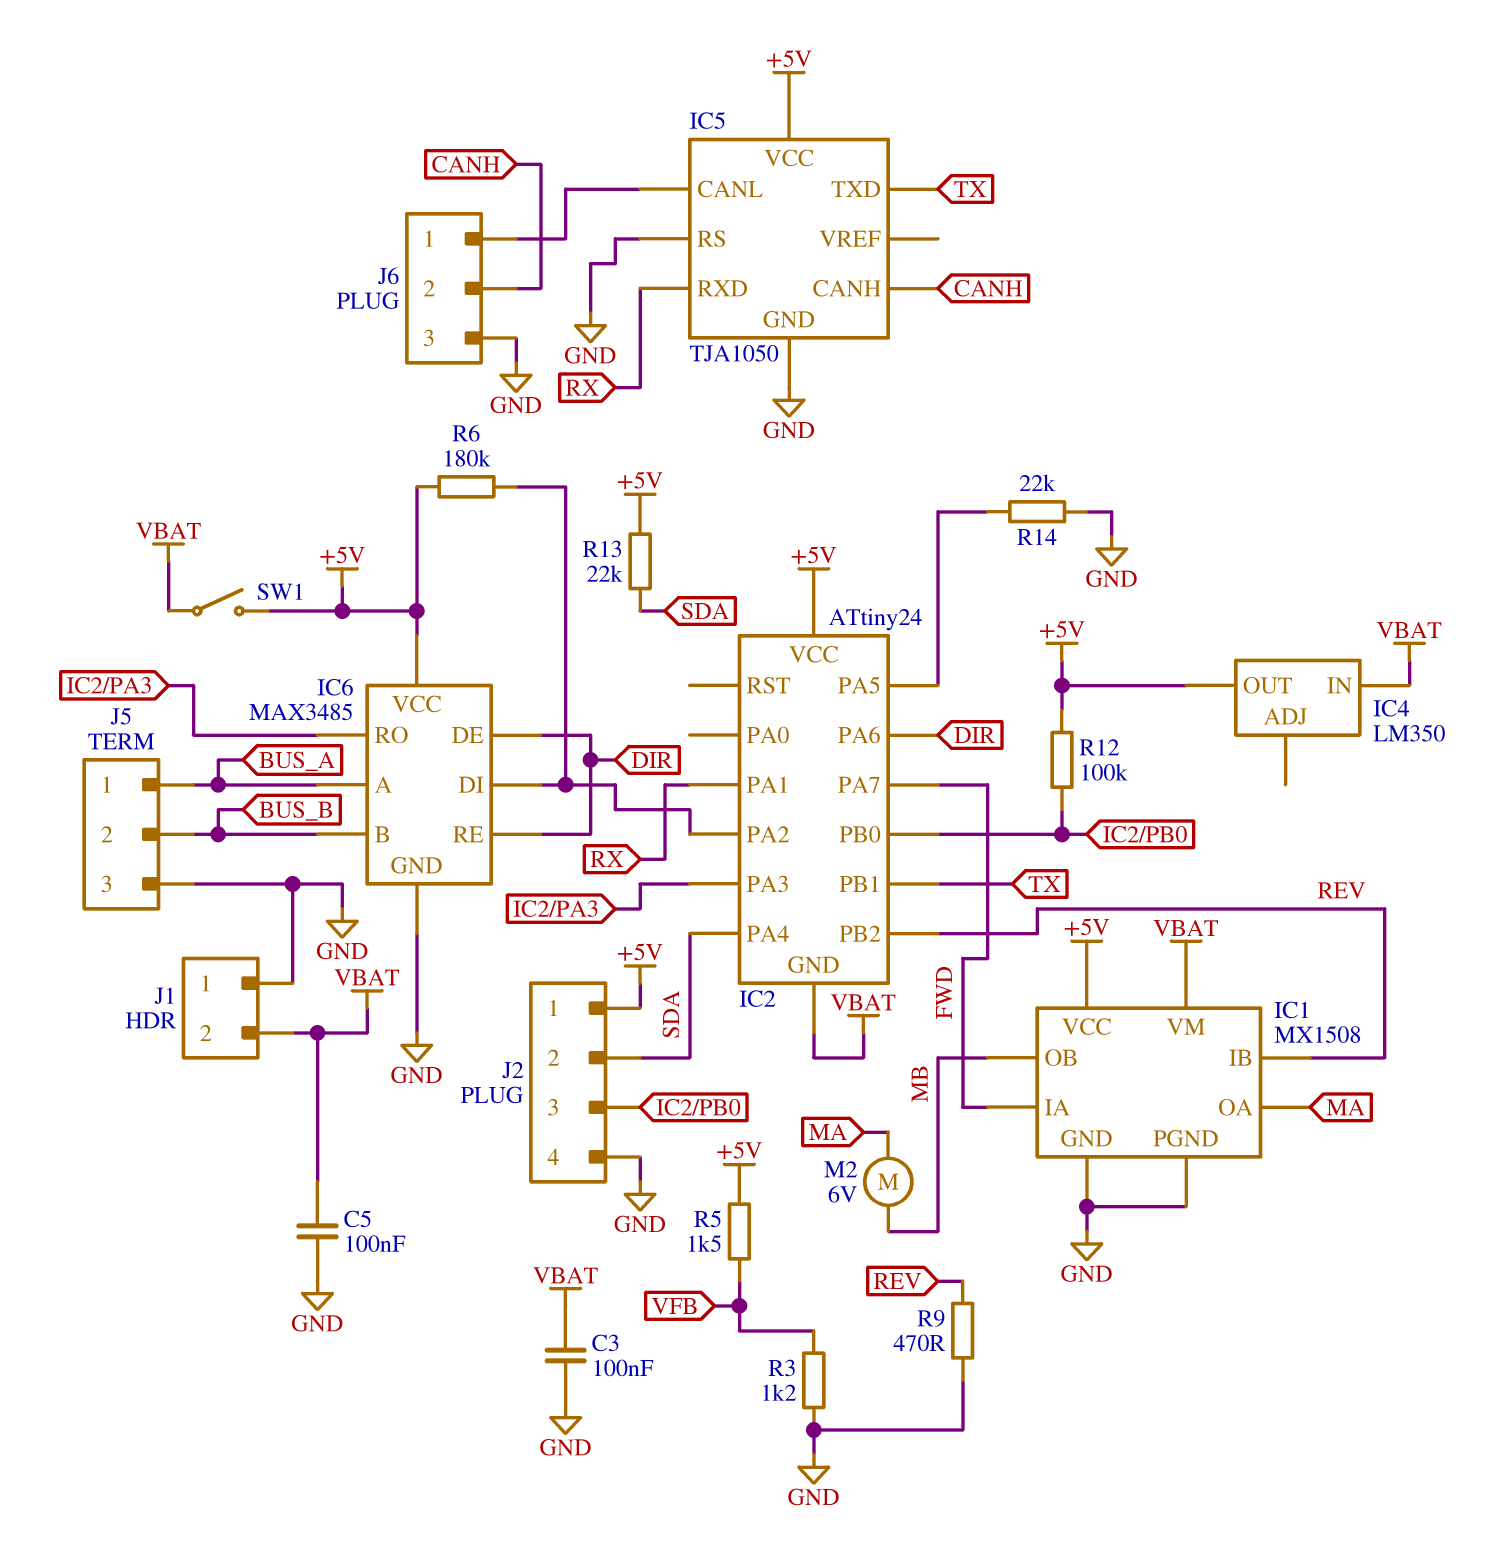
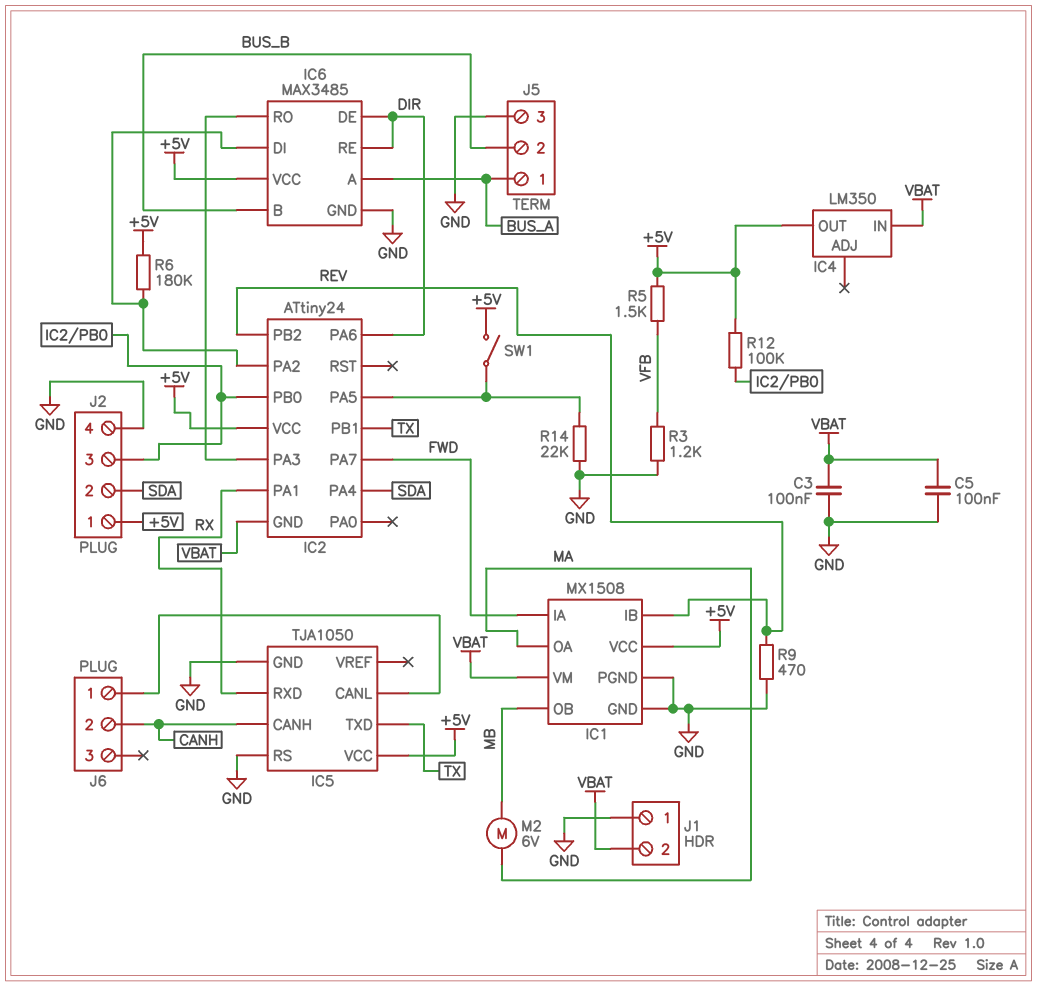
J6 pin 3: GND -> none
R13: 22k (+5V, SDA) -> none
SW1: switch (+5V, VBAT) -> switch (+5V, IC2/PA5)

